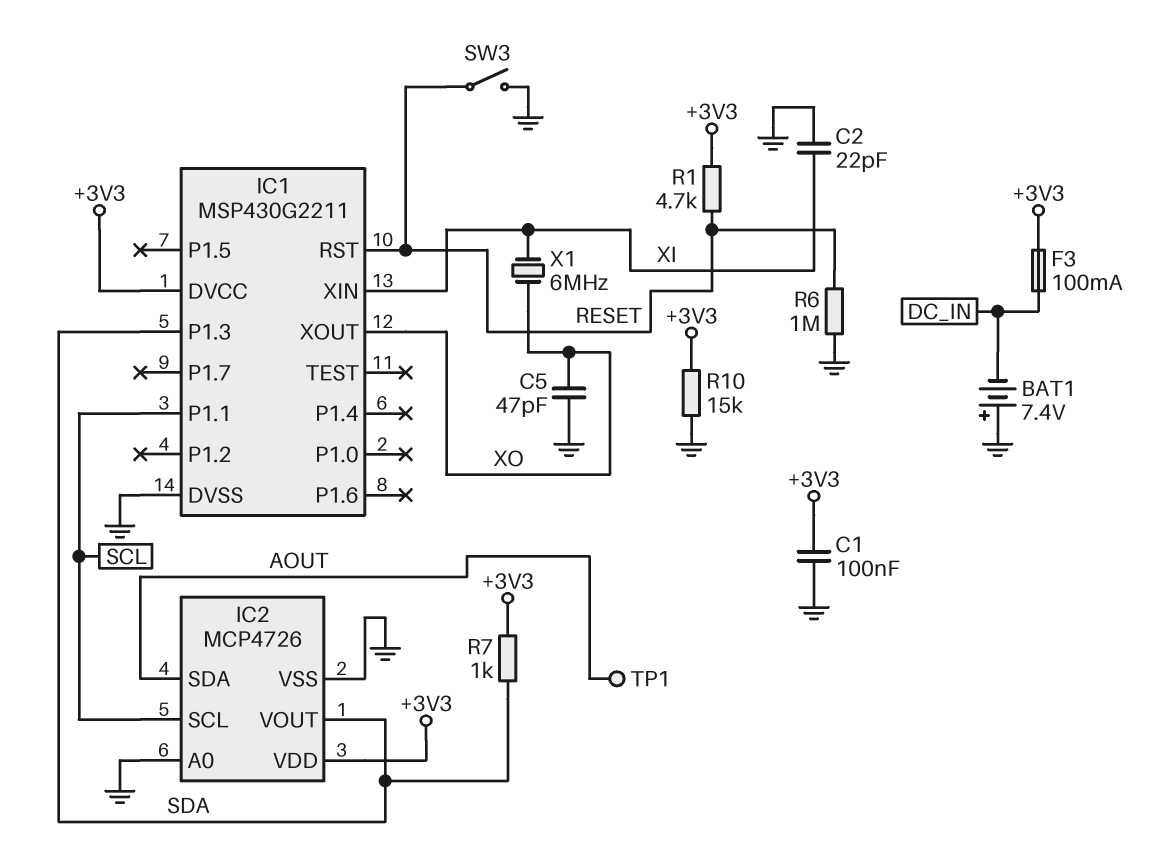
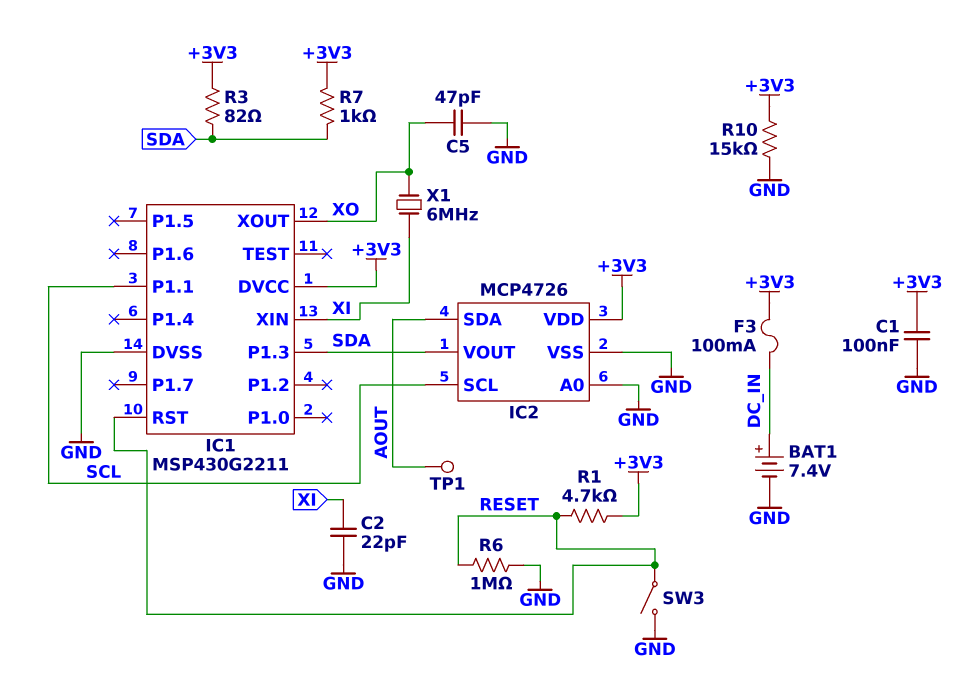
BAT1: 7.4V (plus GND, minus DC_IN) -> 7.4V (plus DC_IN, minus GND)
R3: none -> 82 (+3V3, SDA)

